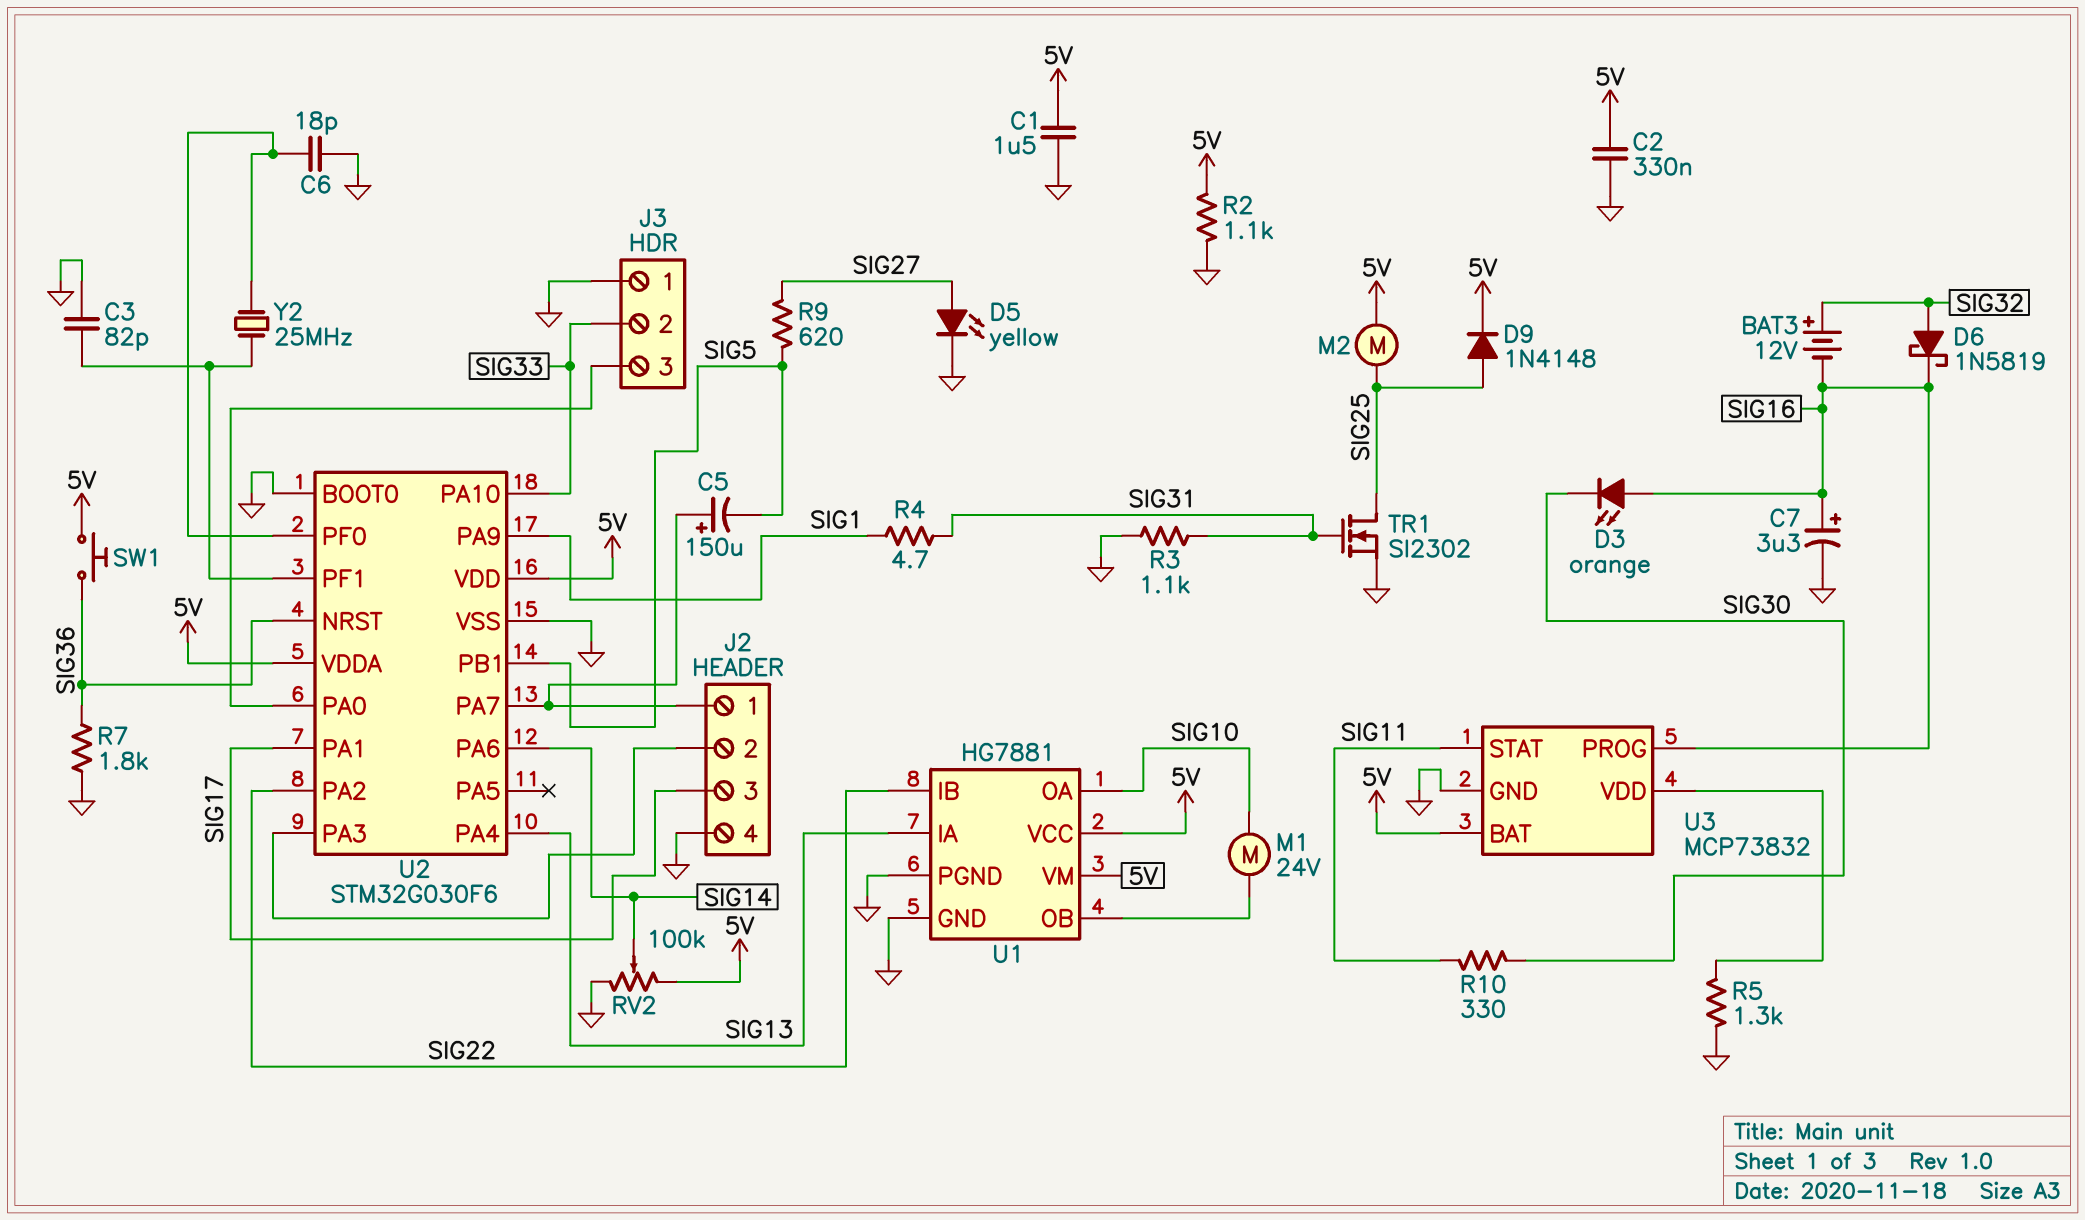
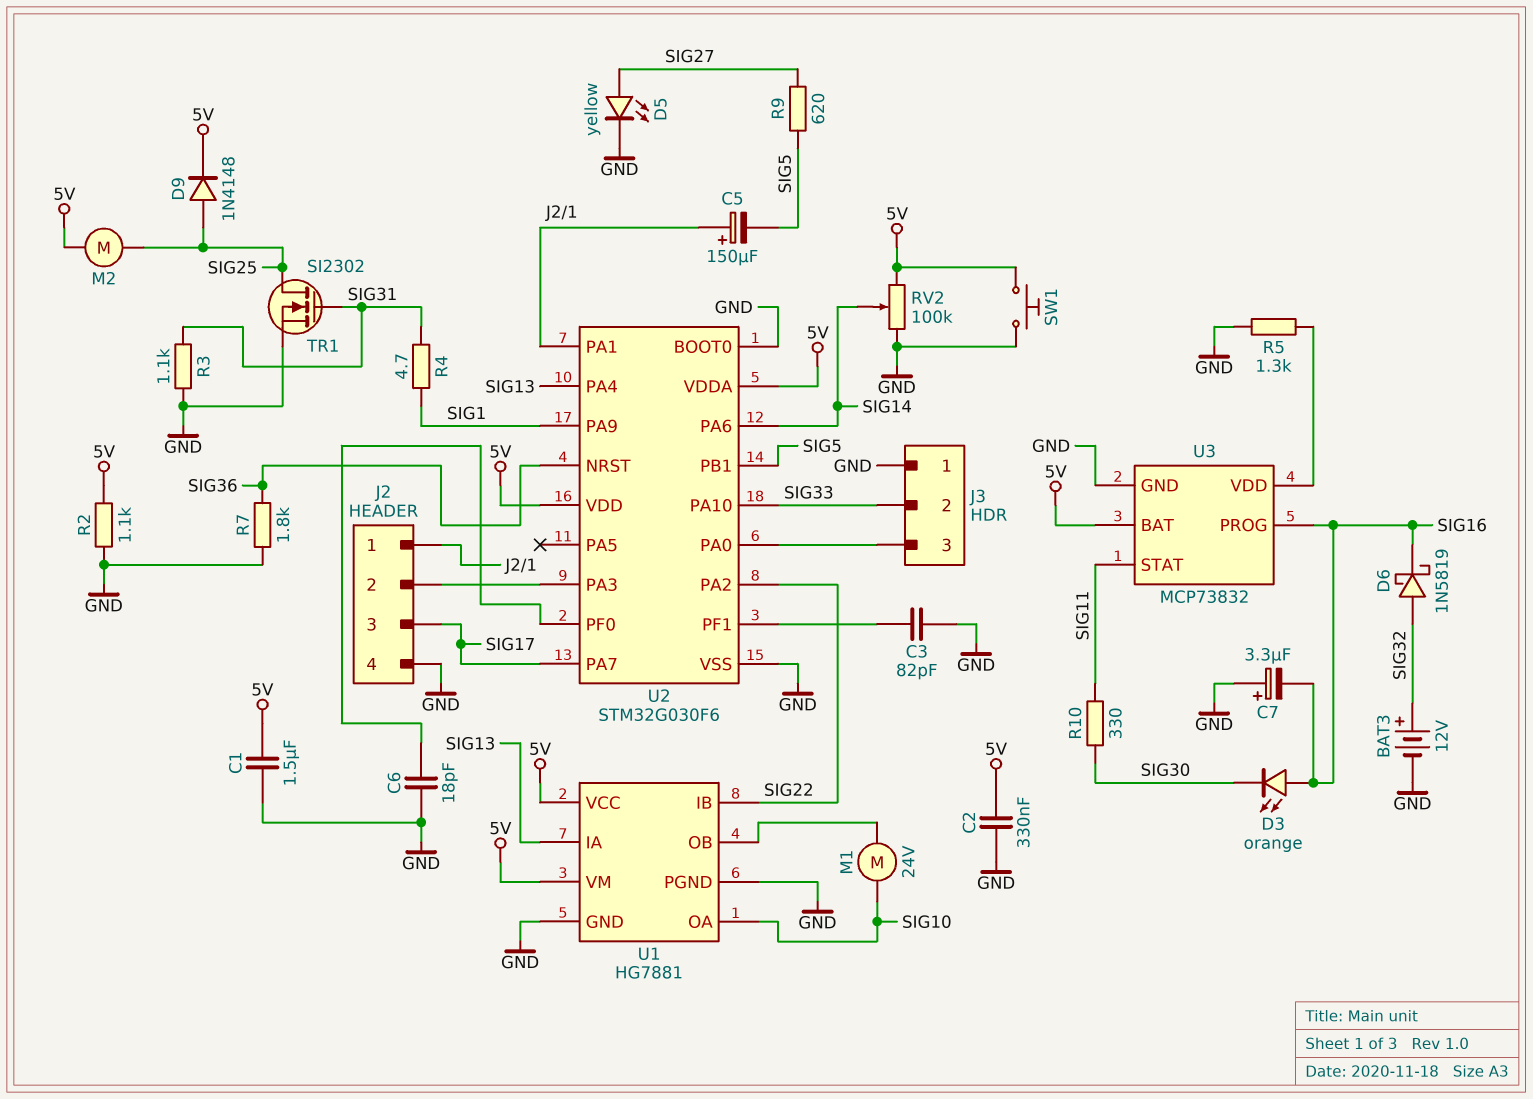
BAT3: 12V (plus SIG32, minus SIG16) -> 12V (plus SIG32, minus GND)
C7: 3.3uF (plus SIG16, minus GND) -> 3.3uF (plus GND, minus SIG16)
SW1: button (5V, SIG36) -> button (5V, GND)
U2 pin PA1: SIG17 -> J2/1
U2 pin PA7: J2/1 -> SIG17
Y2: 25MHz (U2/PF0, U2/PF1) -> none

